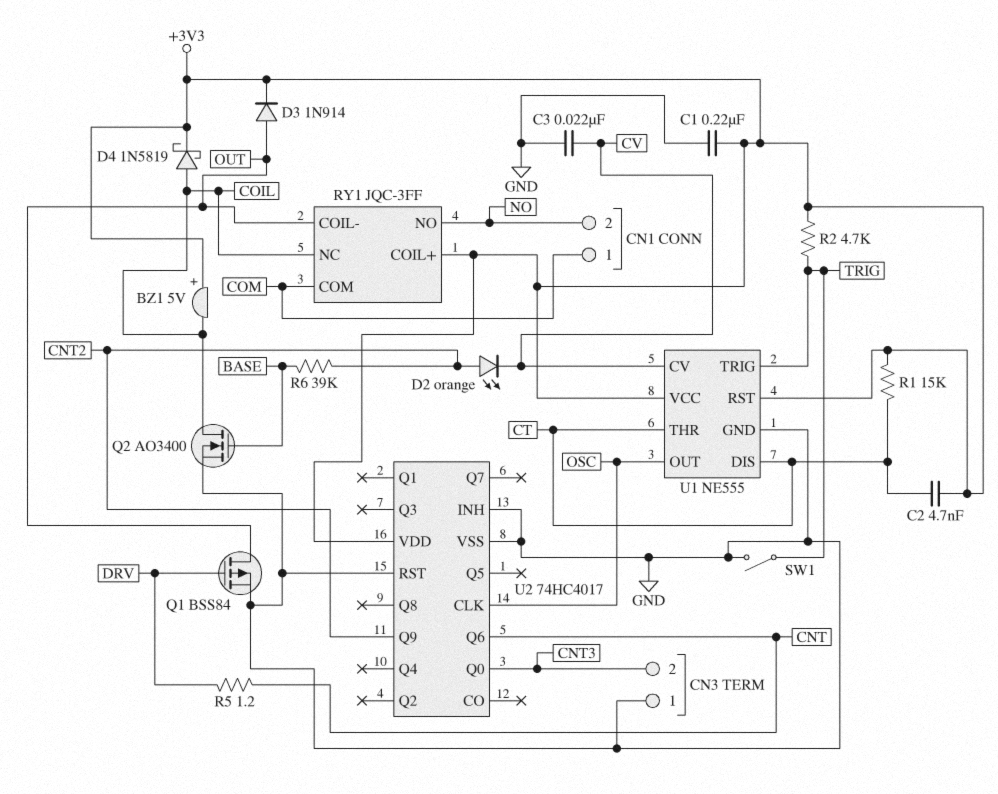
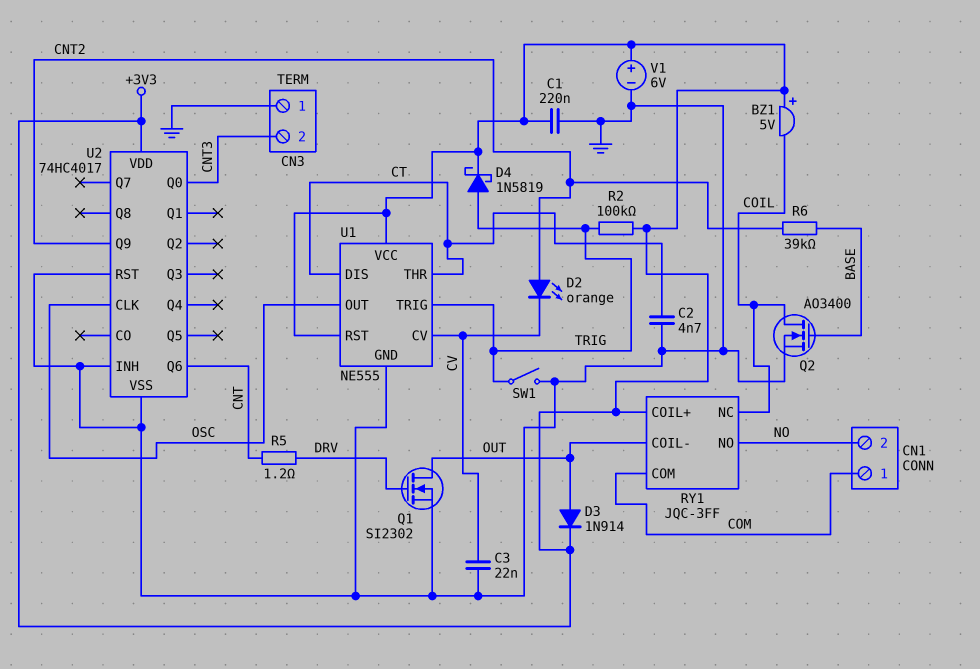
C2: 4.7nF (+3V3, CT) -> 4.7nF (CT, GND)
D4: schottky 1N5819 (A COIL, K +3V3) -> schottky 1N5819 (A TRIG, K +3V3)
Q1: PMOS BSS84 (G DRV, D OUT, S GND) -> NMOS SI2302 (G DRV, D OUT, S GND)
R1: 15k (+3V3, CT) -> none
R2: 4.7k (+3V3, TRIG) -> 100k (+3V3, TRIG)
V1: none -> 6V (plus +3V3, minus GND)

